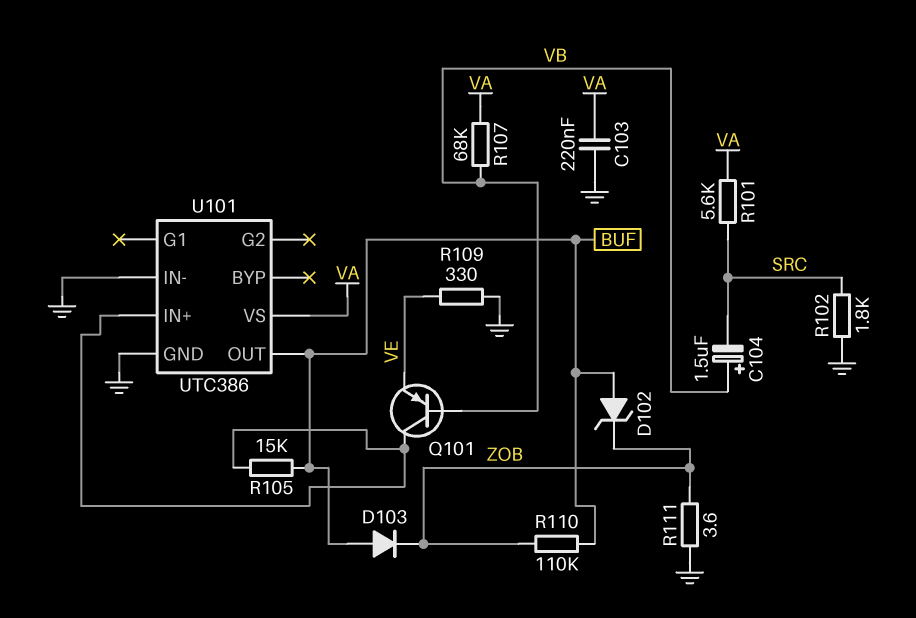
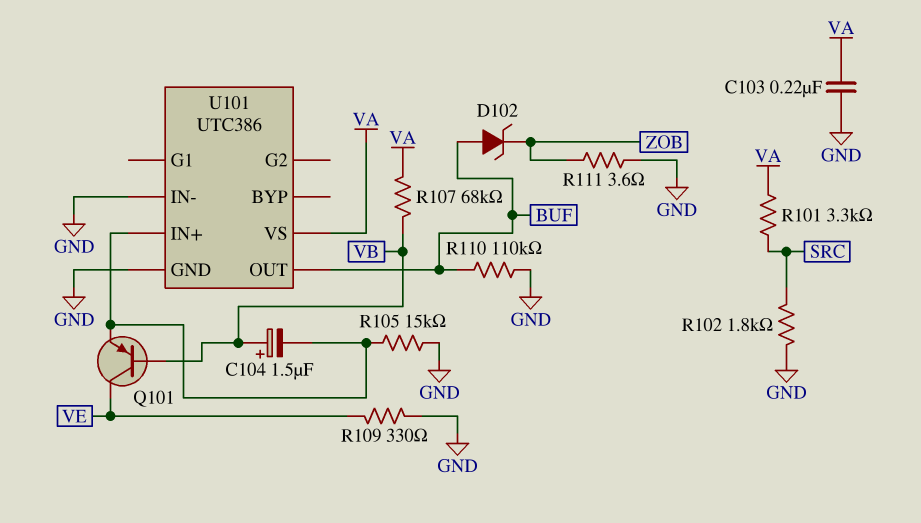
C104: 1.5uF (plus VB, minus SRC) -> 1.5uF (plus VB, minus U101/IN+)
D103: diode (A BUF, K ZOB) -> none
Q101: PNP (B VB, C U101/IN+, E VE) -> PNP (B VB, C VE, E U101/IN+)
R101: 5.6k (SRC, VA) -> 3.3k (SRC, VA)
R105: 15k (BUF, U101/IN+) -> 15k (GND, U101/IN+)
R110: 110k (BUF, ZOB) -> 110k (BUF, GND)

